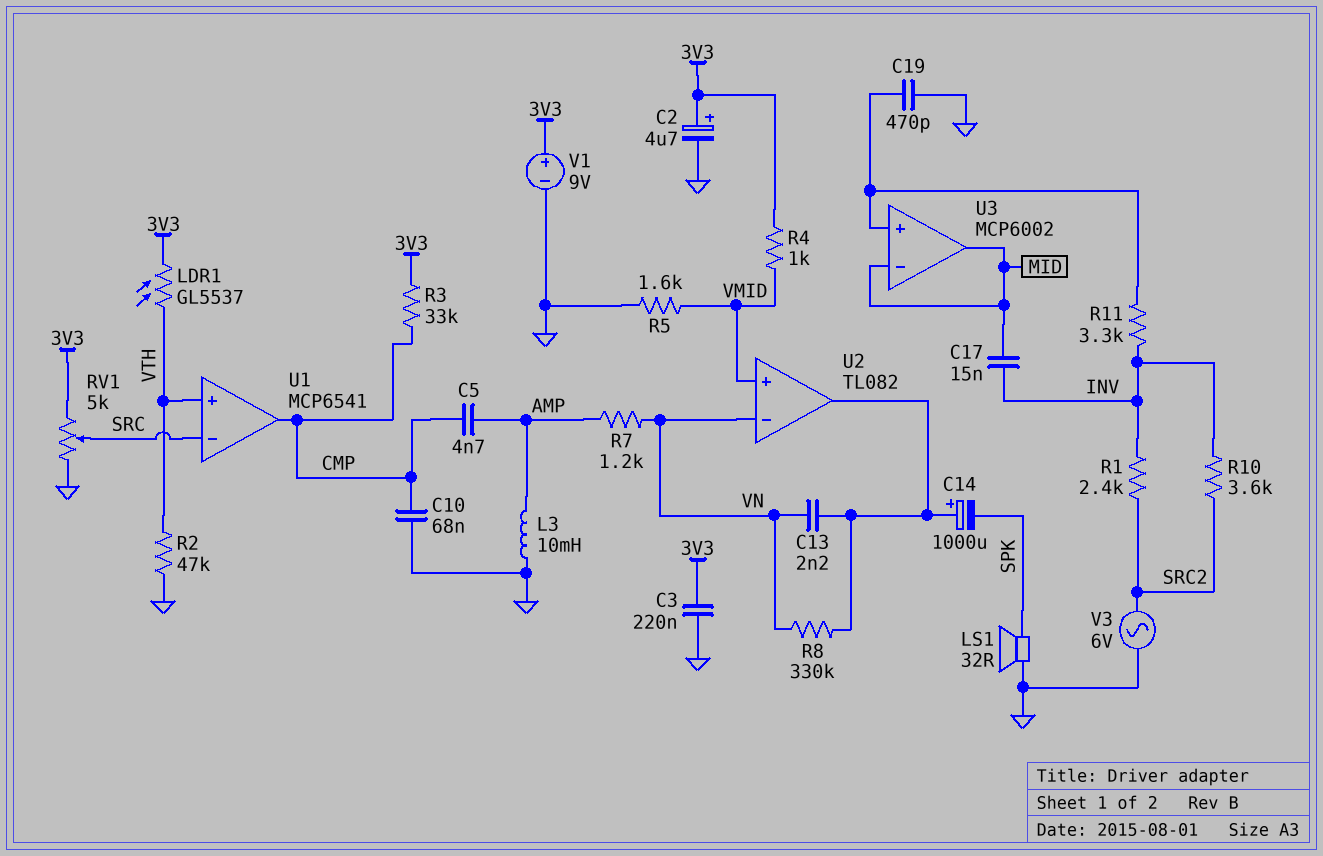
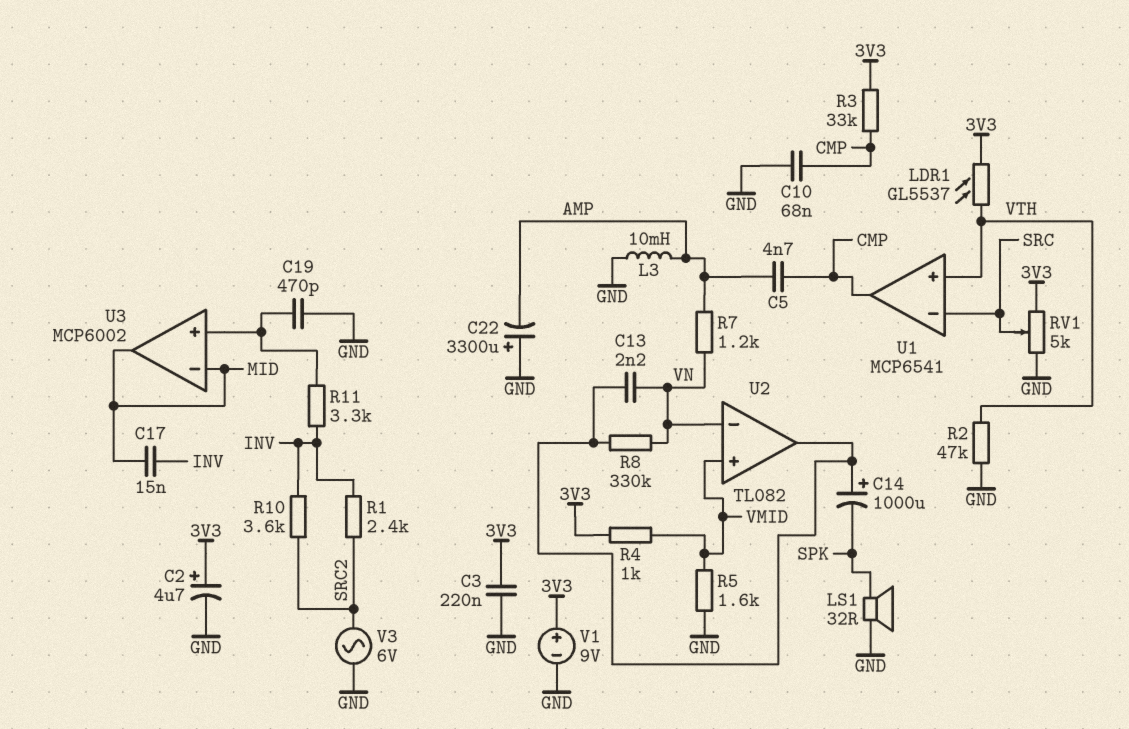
C22: none -> 3300uF (plus GND, minus AMP)

